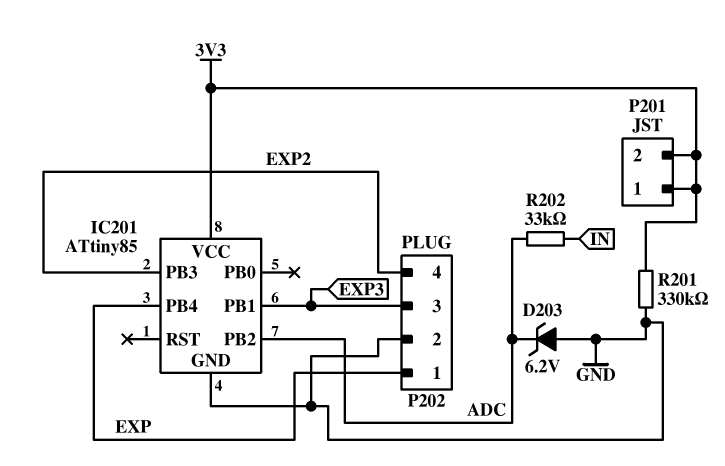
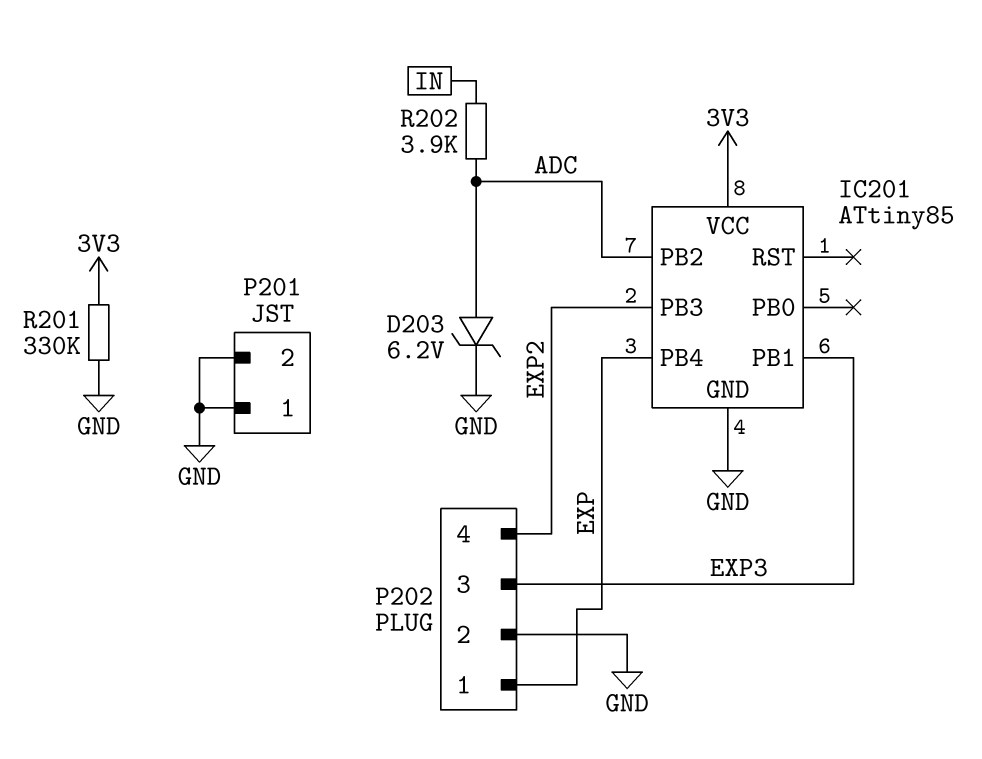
D203: zener 6.2V (A GND, K ADC) -> zener 6.2V (A ADC, K GND)
P201 pin 1: 3V3 -> GND
P201 pin 2: 3V3 -> GND
R202: 33k (ADC, IN) -> 3.9k (ADC, IN)

